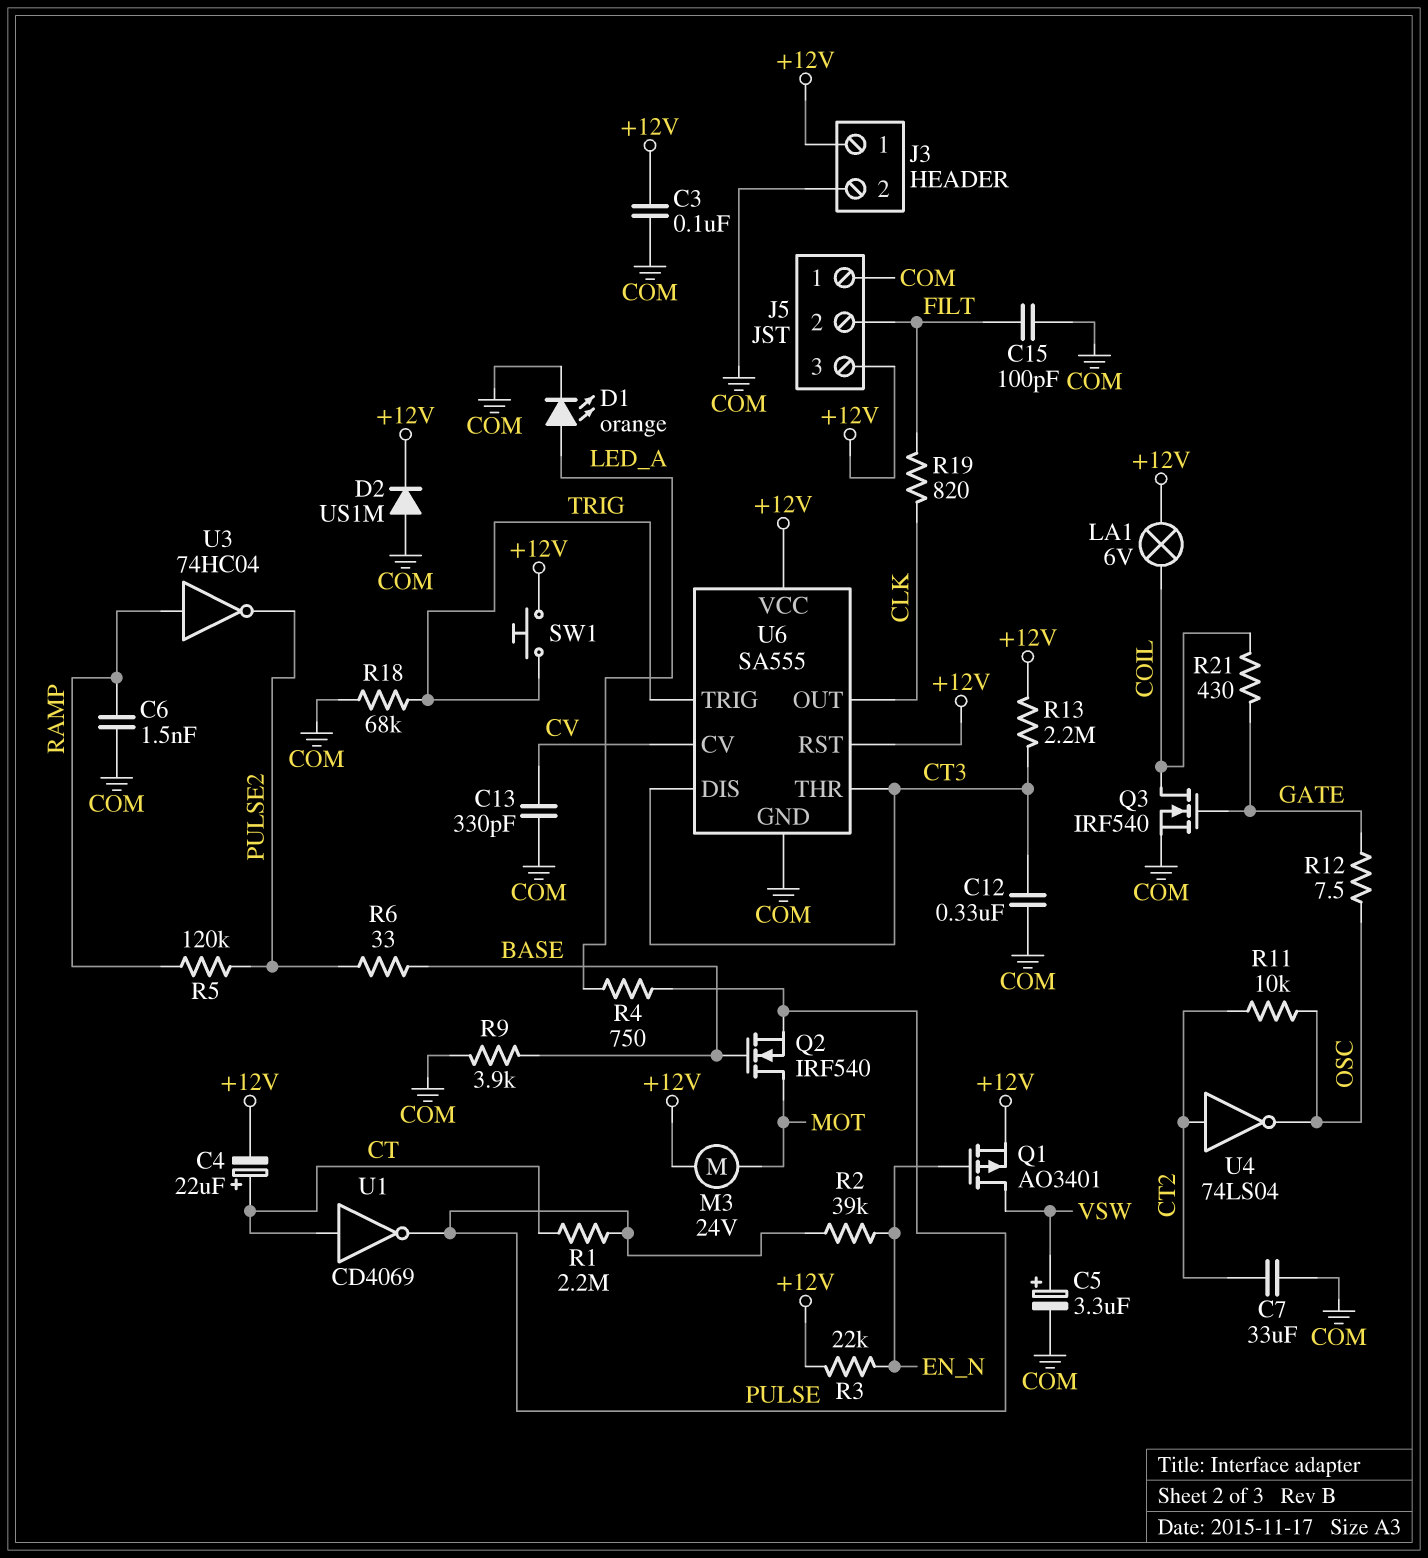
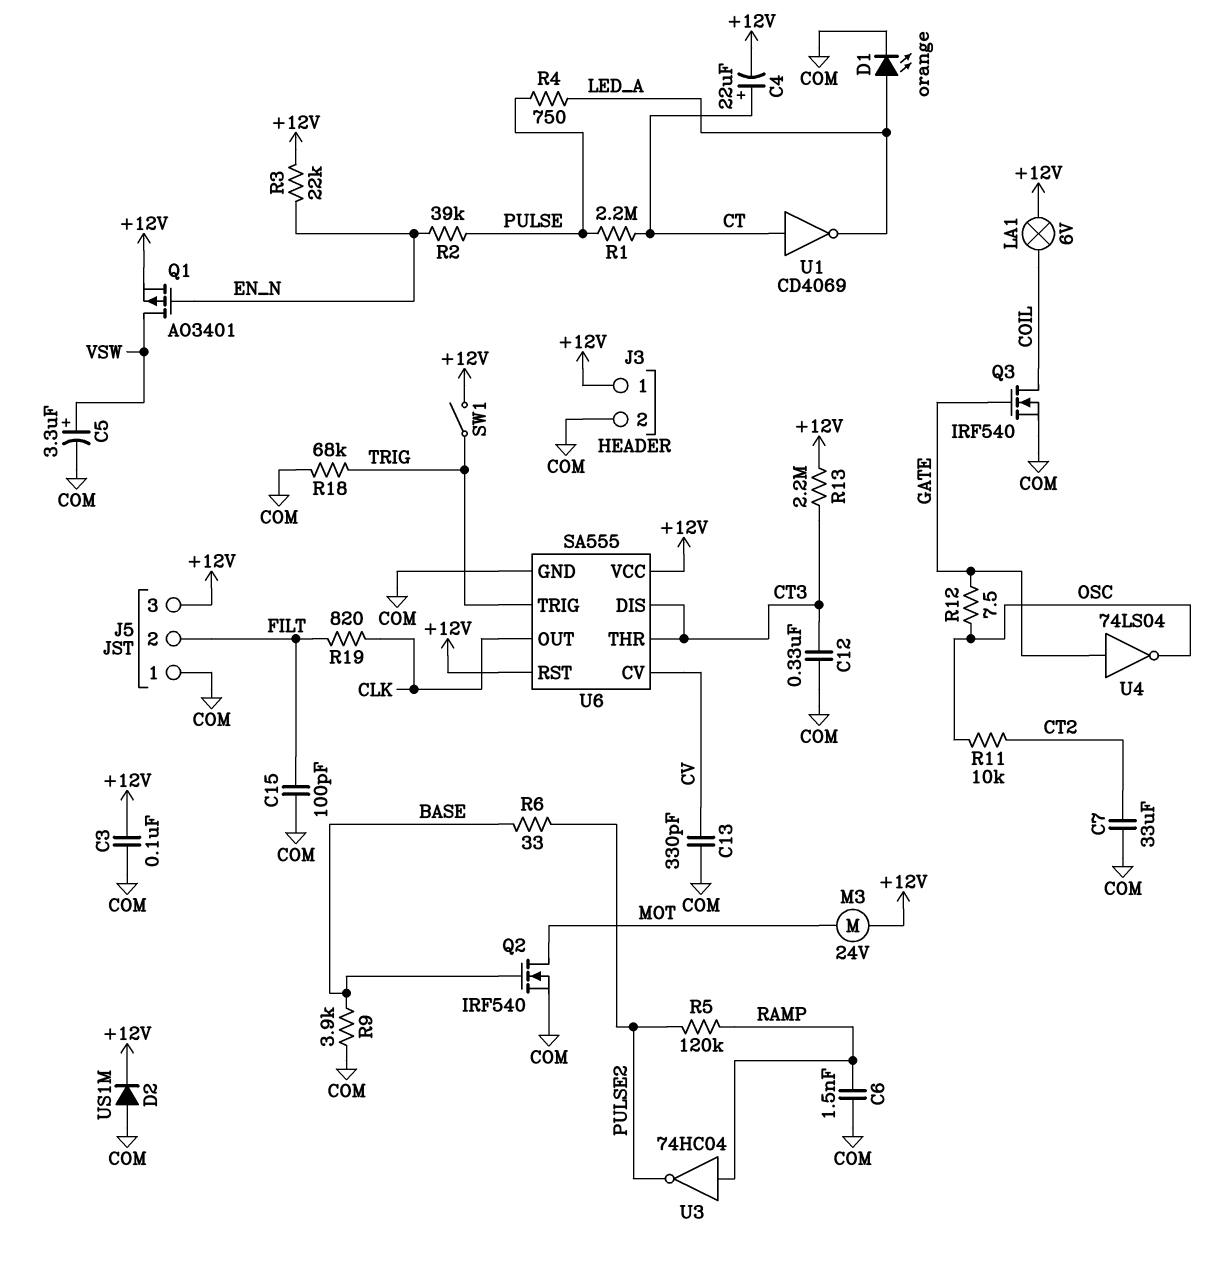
Q2: NMOS IRF540 (G BASE, D MOT, S PULSE) -> NMOS IRF540 (G BASE, D MOT, S COM)
R21: 430 (COIL, GATE) -> none
SW1: button (+12V, TRIG) -> switch (+12V, TRIG)
U1: NOT CD4069 (in CT, out PULSE) -> NOT CD4069 (in CT, out LED_A)
U4: NOT 74LS04 (in CT2, out OSC) -> NOT 74LS04 (in GATE, out OSC)

